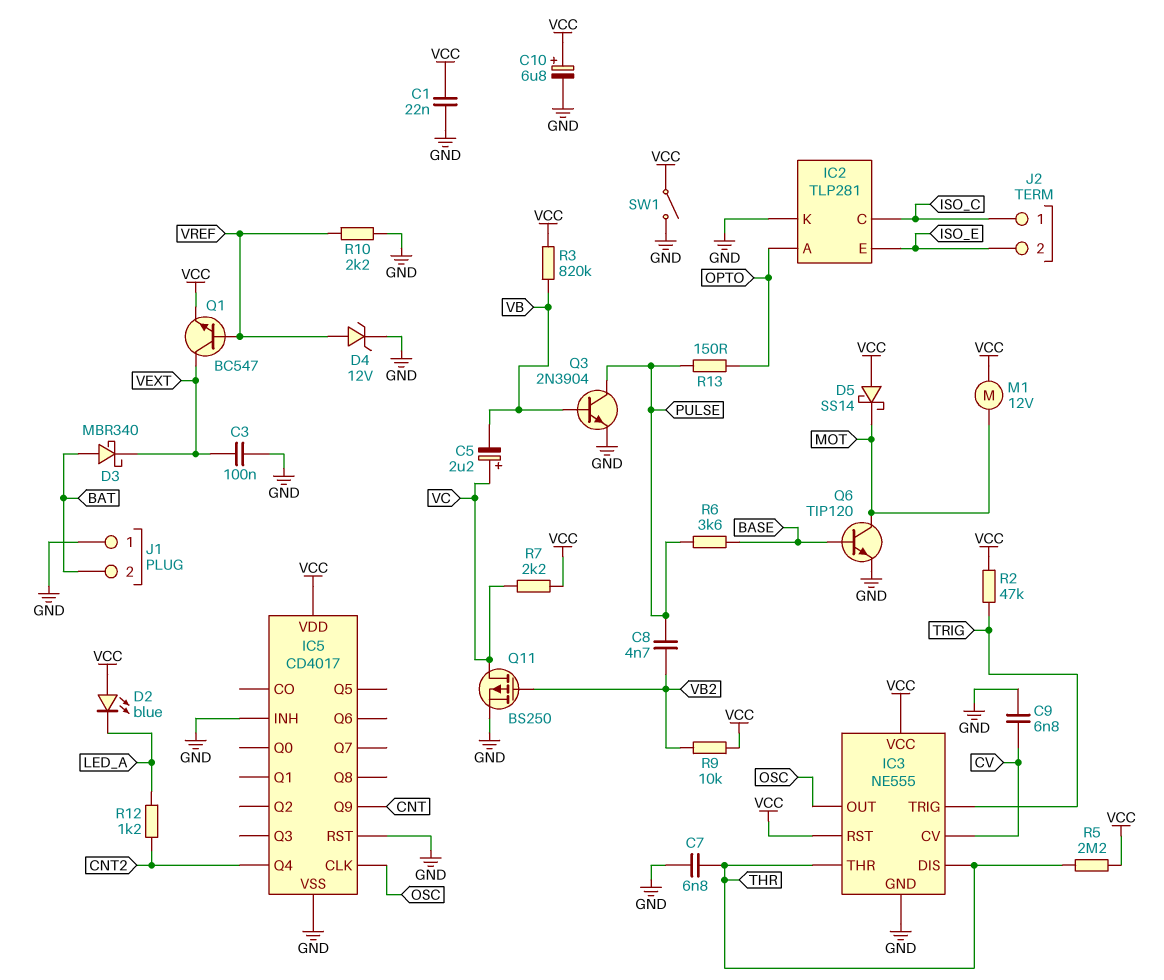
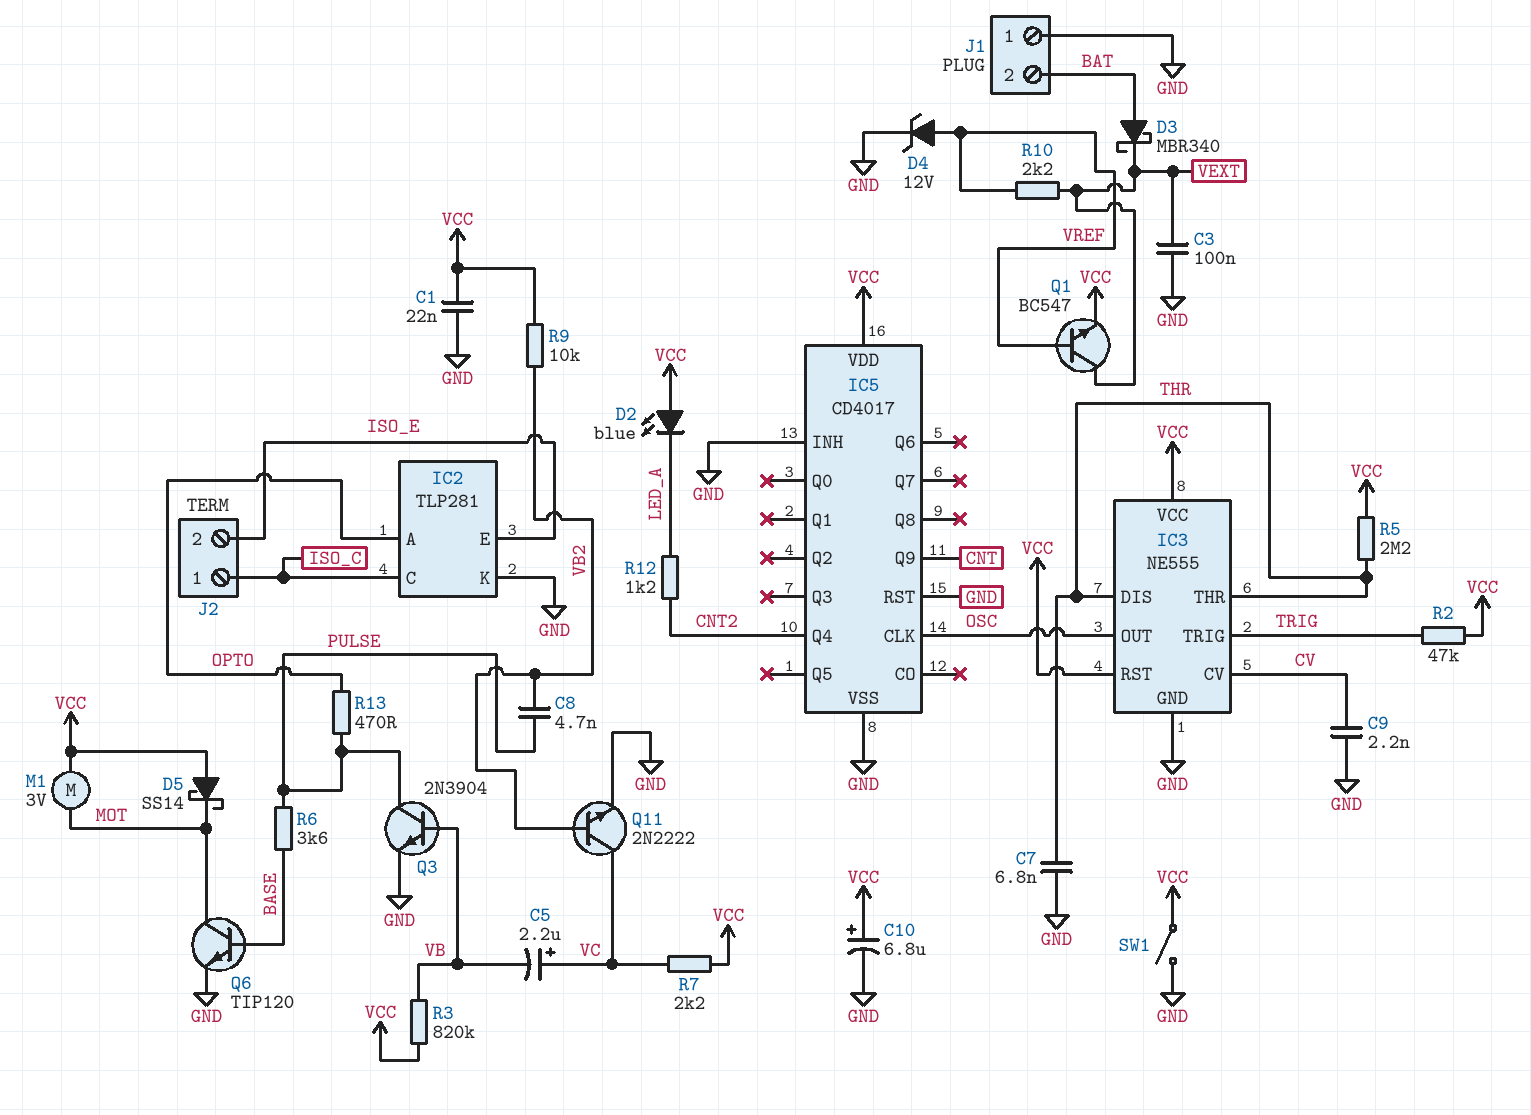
C9: 6.8nF (CV, GND) -> 2.2nF (CV, GND)
M1: motor 12V (MOT, VCC) -> motor 3V (MOT, VCC)
Q11: PMOS BS250 (G VB2, D VC, S GND) -> NPN 2N2222 (B VB2, C VC, E GND)
R10: 2.2k (GND, VREF) -> 2.2k (VEXT, VREF)
R13: 150 (OPTO, PULSE) -> 470 (OPTO, PULSE)

